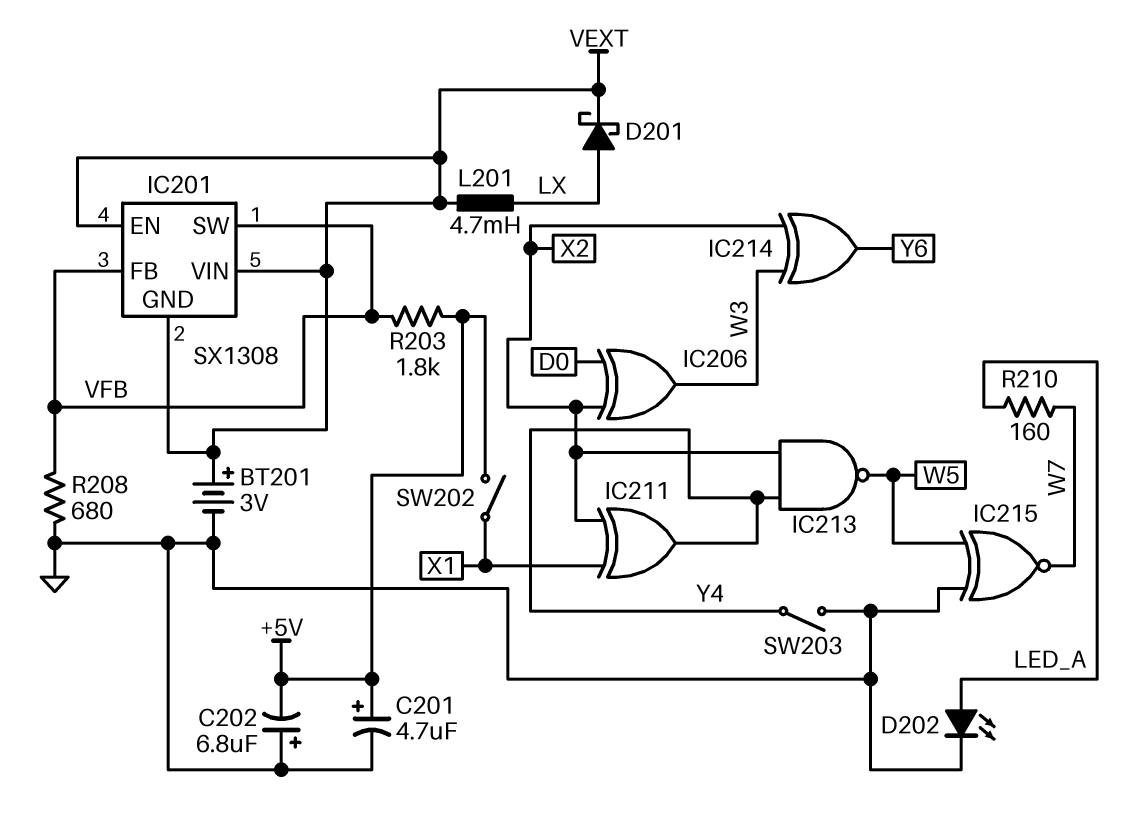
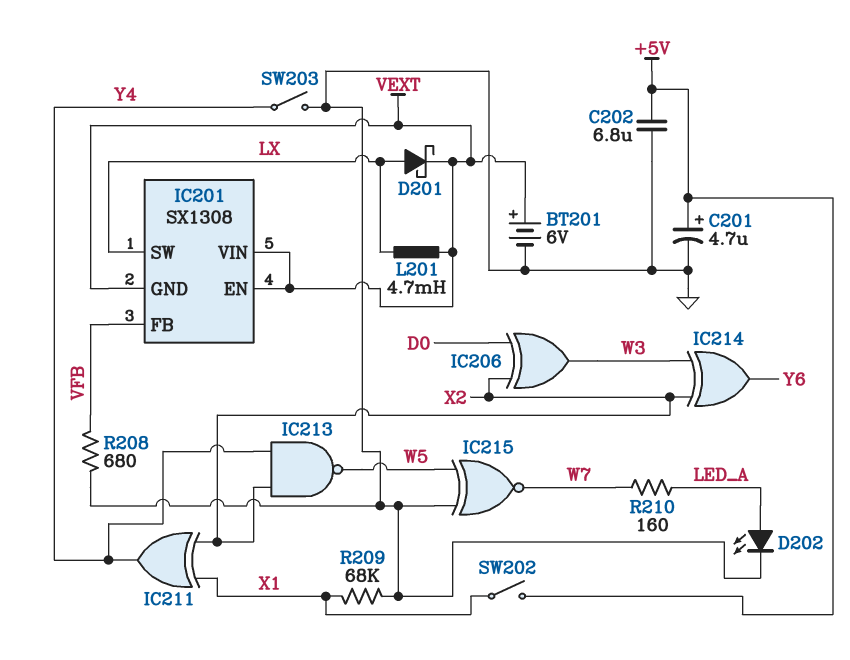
BT201: 3V (plus VEXT, minus GND) -> 6V (plus VEXT, minus GND)
C202: 6.8uF (plus GND, minus +5V) -> 6.8uF (+5V, GND)
IC201 pin SW: VFB -> LX
R203: 1.8k (+5V, VFB) -> none
R209: none -> 68k (GND, X1)

